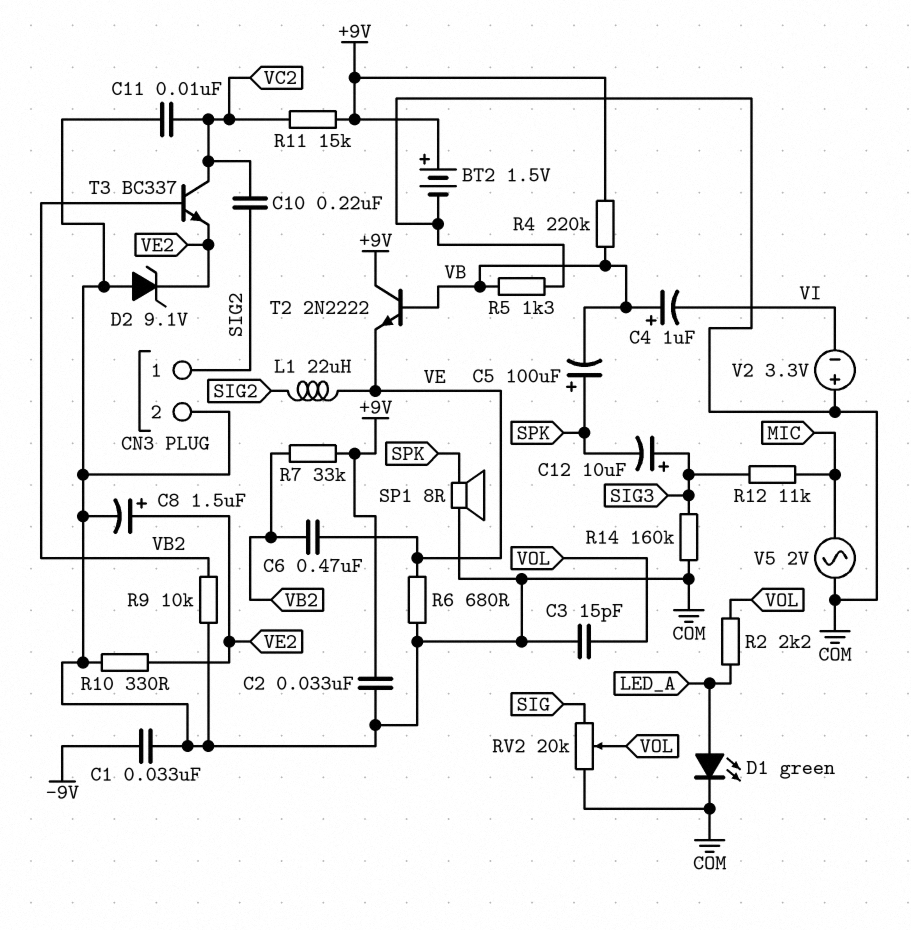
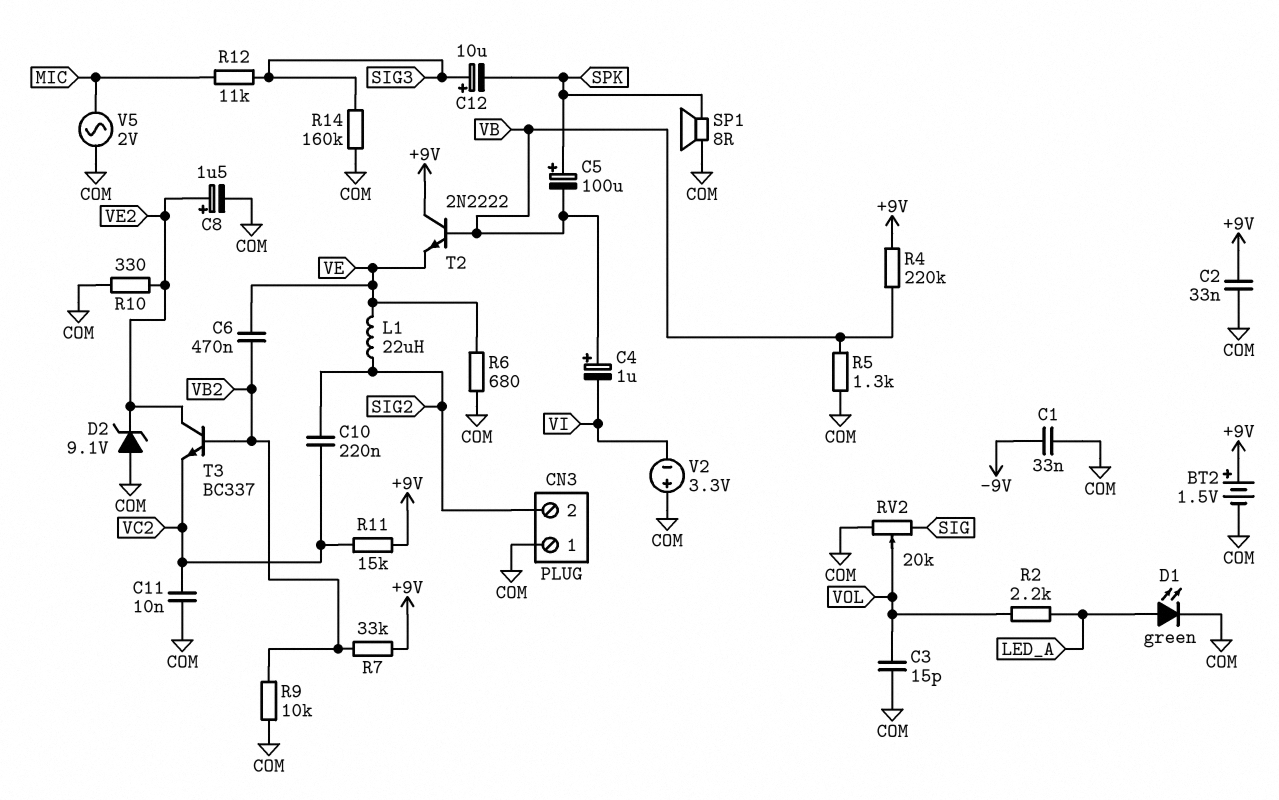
CN3 pin 1: SIG2 -> COM
CN3 pin 2: COM -> SIG2
T3: NPN BC337 (B VB2, C VC2, E VE2) -> NPN BC337 (B VB2, C VE2, E VC2)

